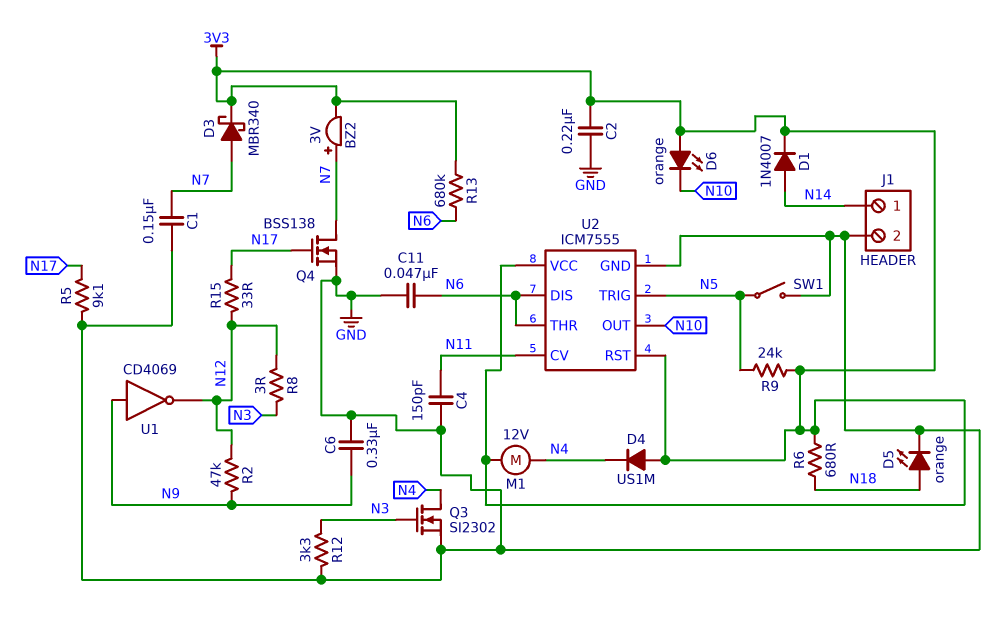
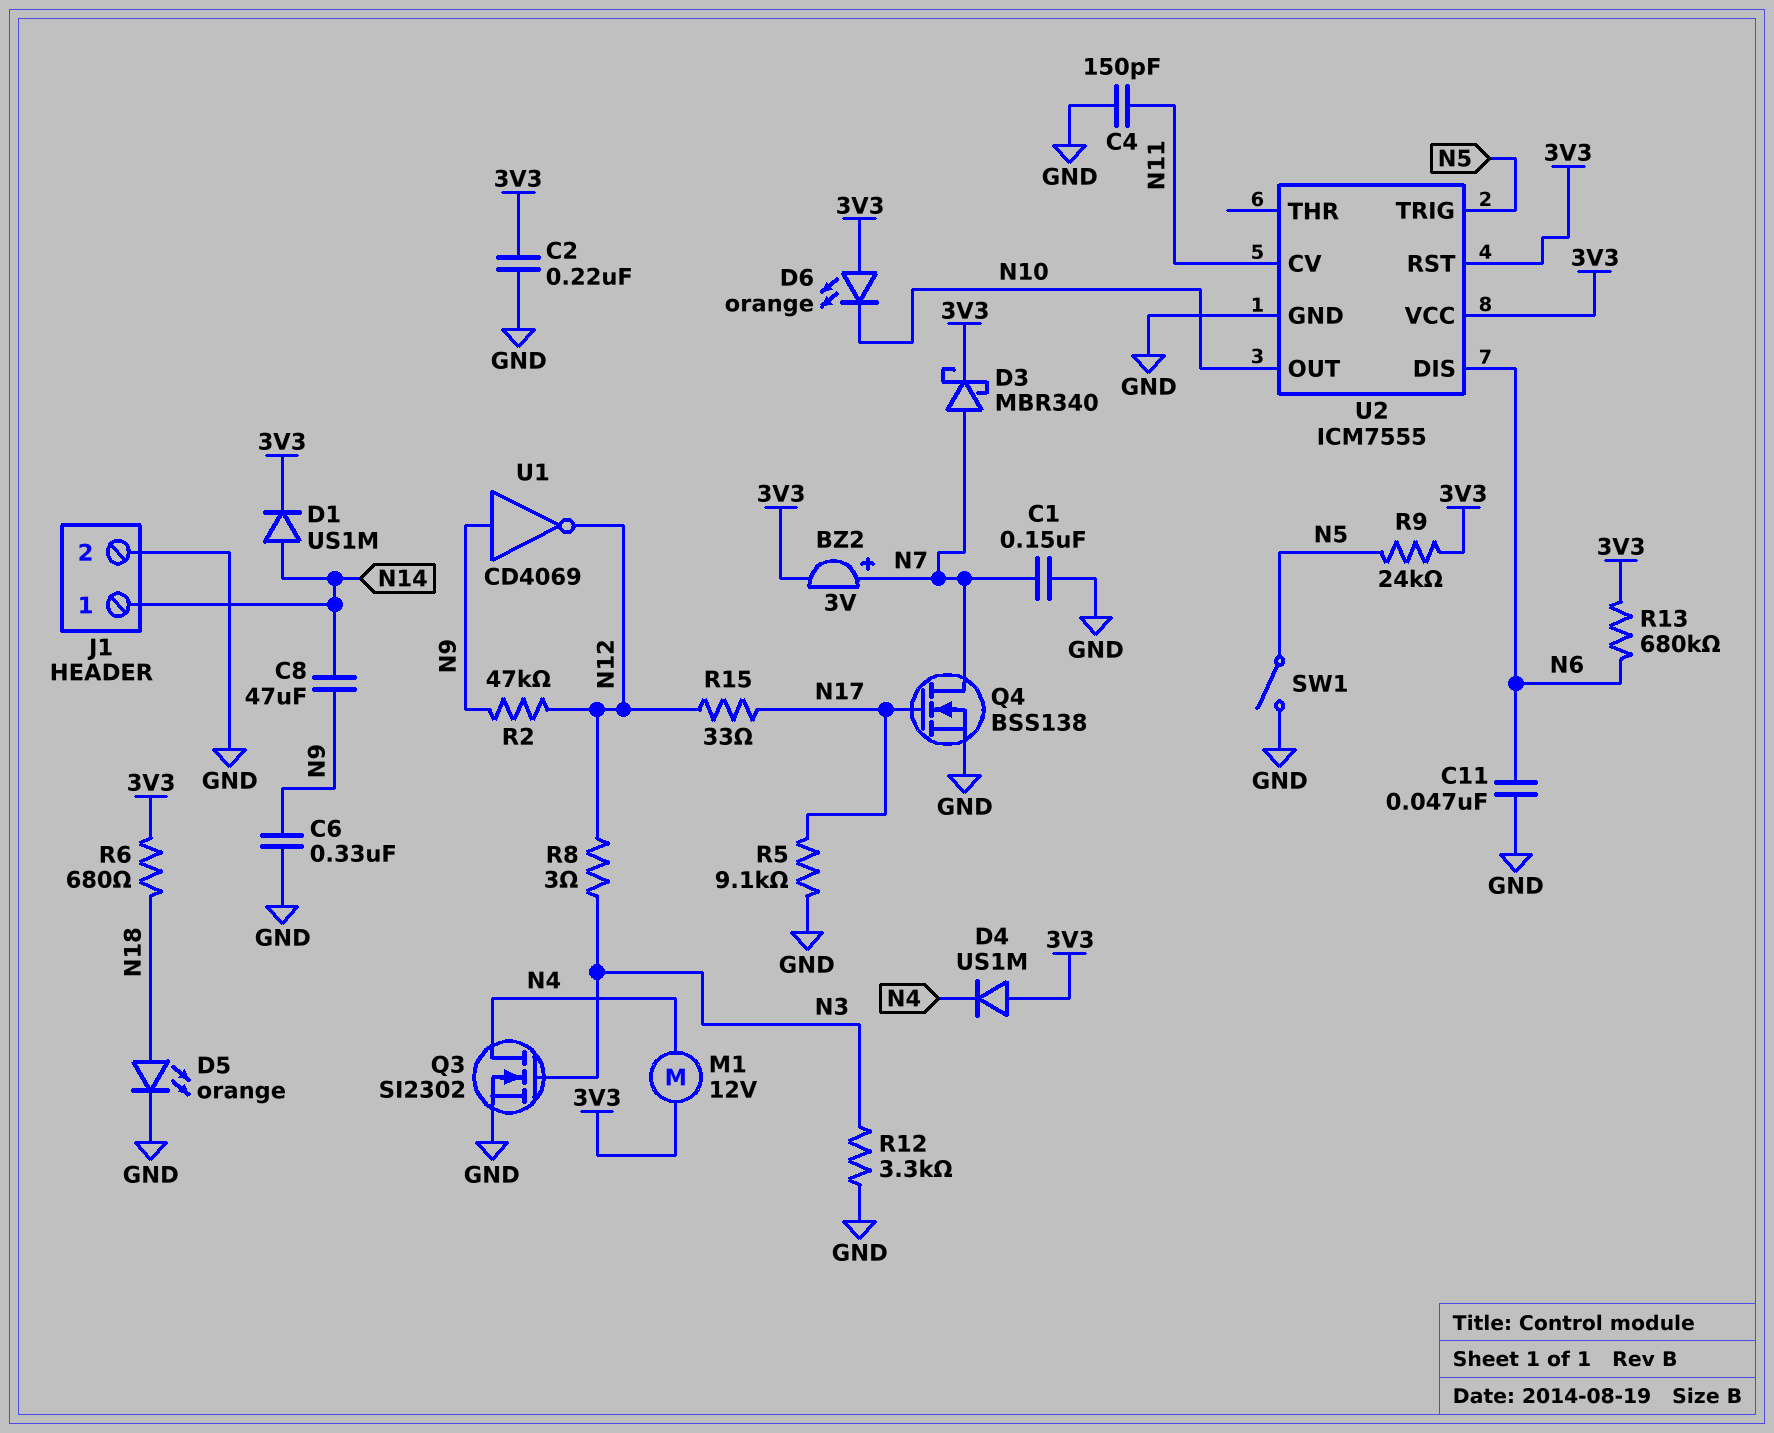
C8: none -> 47uF (N9, N14)
D1: diode 1N4007 (A N14, K 3V3) -> diode US1M (A N14, K 3V3)
U2 pin THR: N6 -> none

